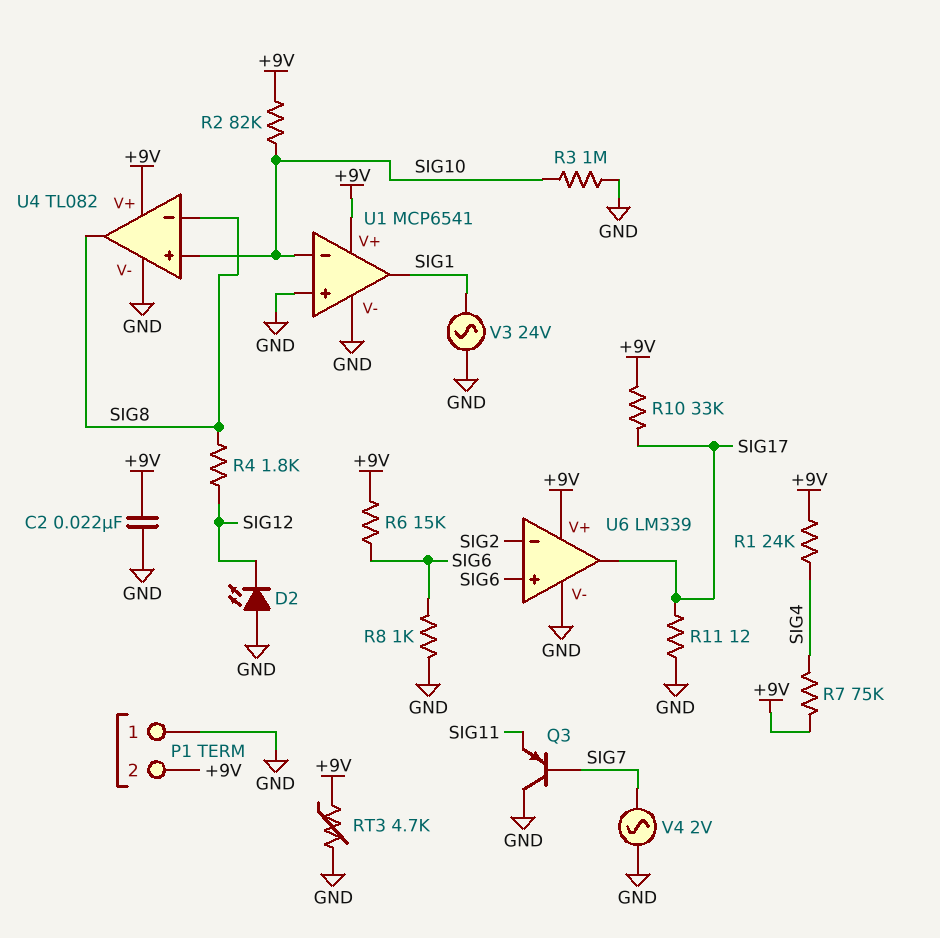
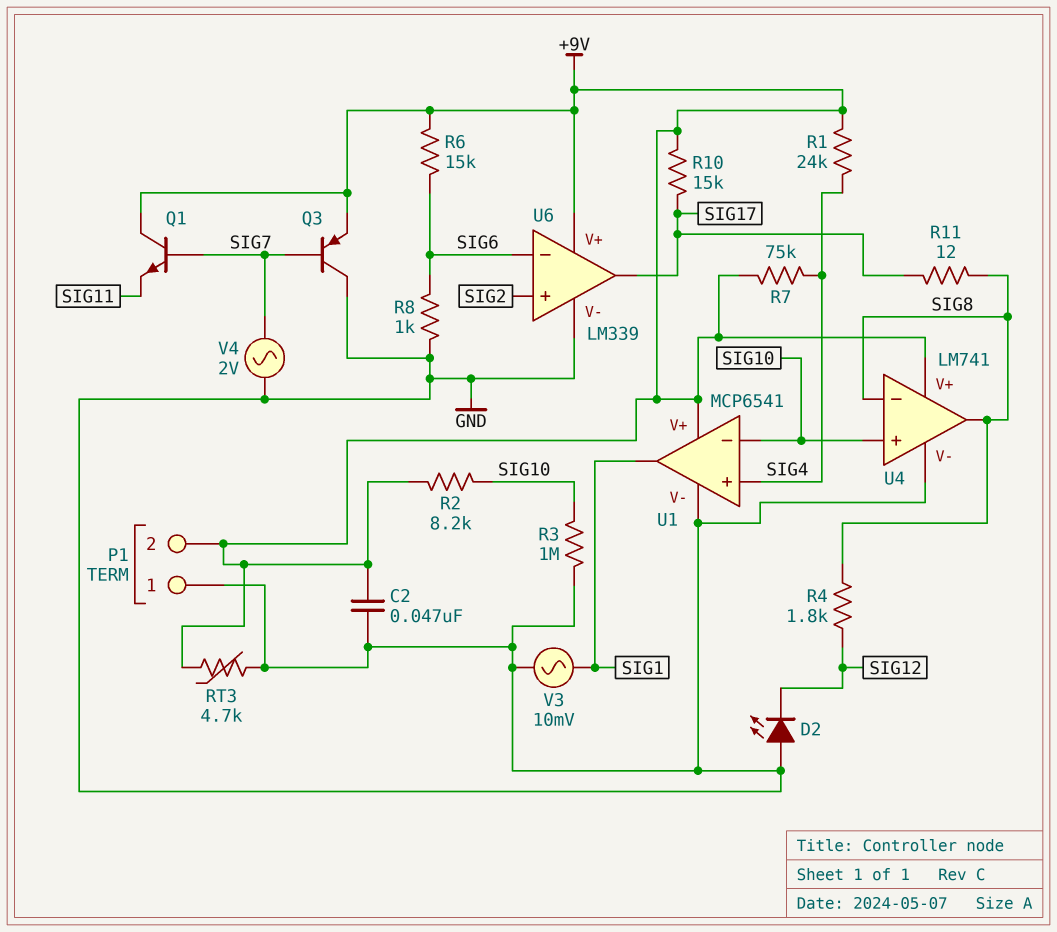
C2: 22nF (+9V, GND) -> 47nF (+9V, GND)
Q1: none -> NPN (B SIG7, C +9V, E SIG11)
Q3: PNP (B SIG7, C GND, E SIG11) -> PNP (B SIG7, C GND, E +9V)
R2: 82k (+9V, SIG10) -> 8.2k (+9V, SIG10)
R10: 33k (+9V, SIG17) -> 15k (+9V, SIG17)
R11: 12 (GND, SIG17) -> 12 (SIG8, SIG17)
U1 pin in+: GND -> SIG4
U4: TL082 -> LM741
U6 pin in+: SIG6 -> SIG2
U6 pin in-: SIG2 -> SIG6
V3: AC 24V (GND, SIG1) -> AC 10mV (GND, SIG1)

